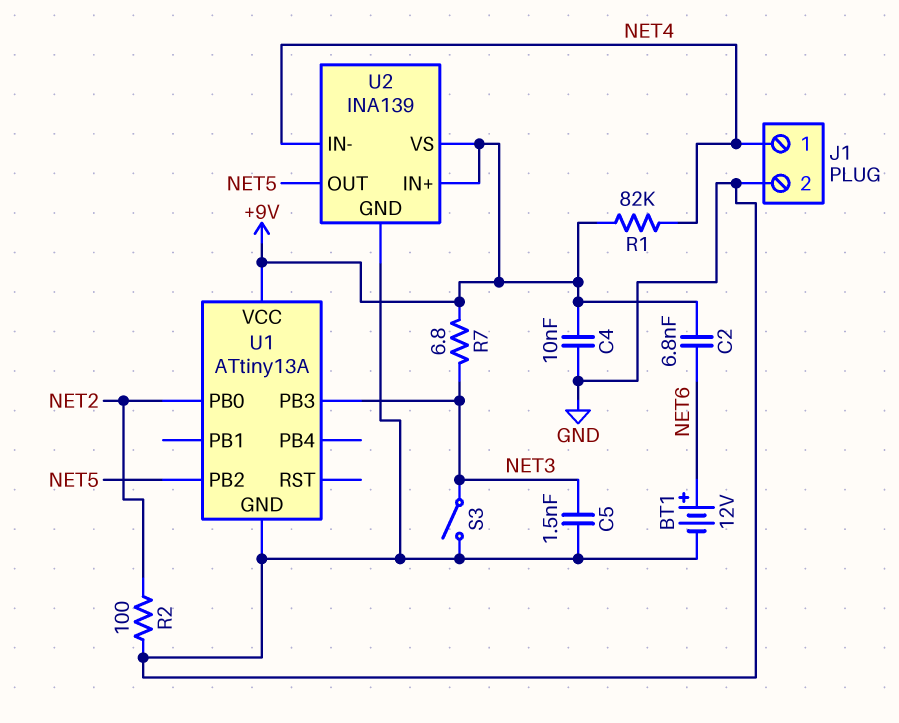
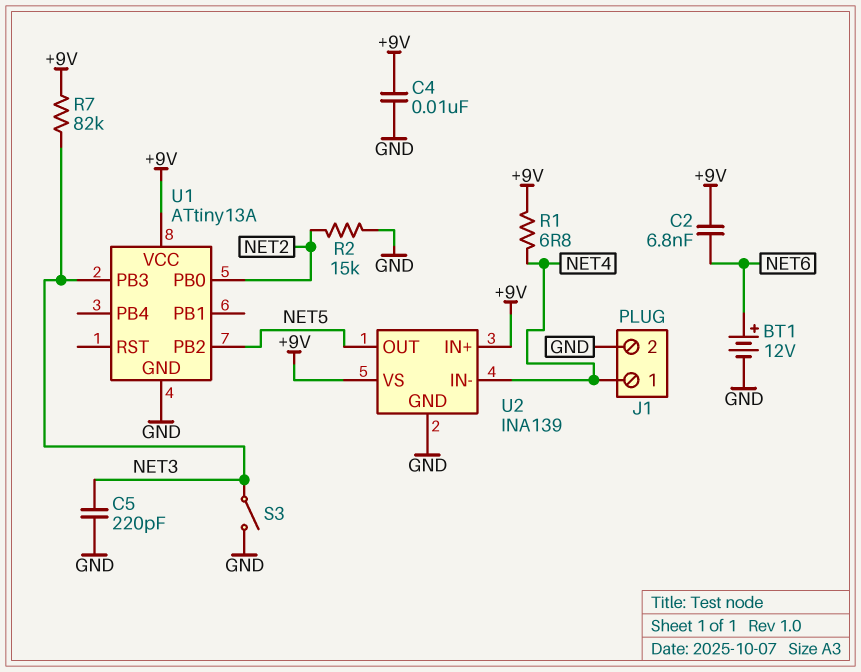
C5: 1.5nF (GND, NET3) -> 220pF (GND, NET3)
R1: 82k (+9V, NET4) -> 6.8 (+9V, NET4)
R2: 100 (GND, NET2) -> 15k (GND, NET2)
R7: 6.8 (+9V, NET3) -> 82k (+9V, NET3)

